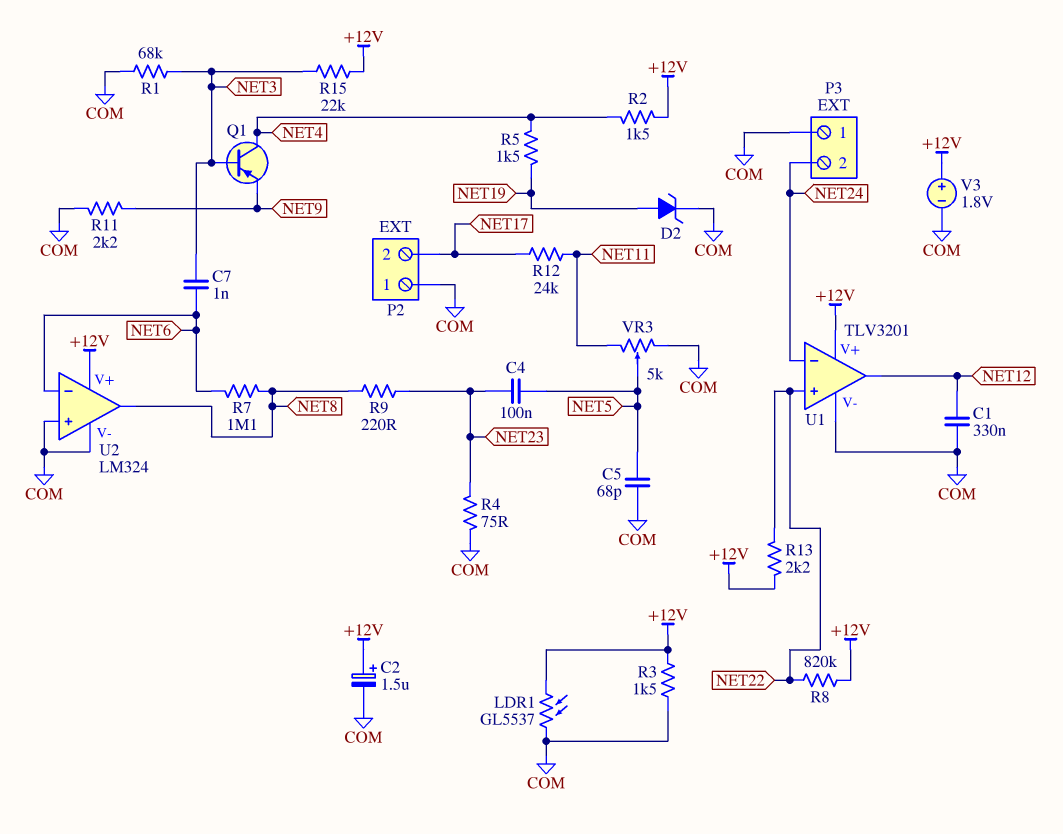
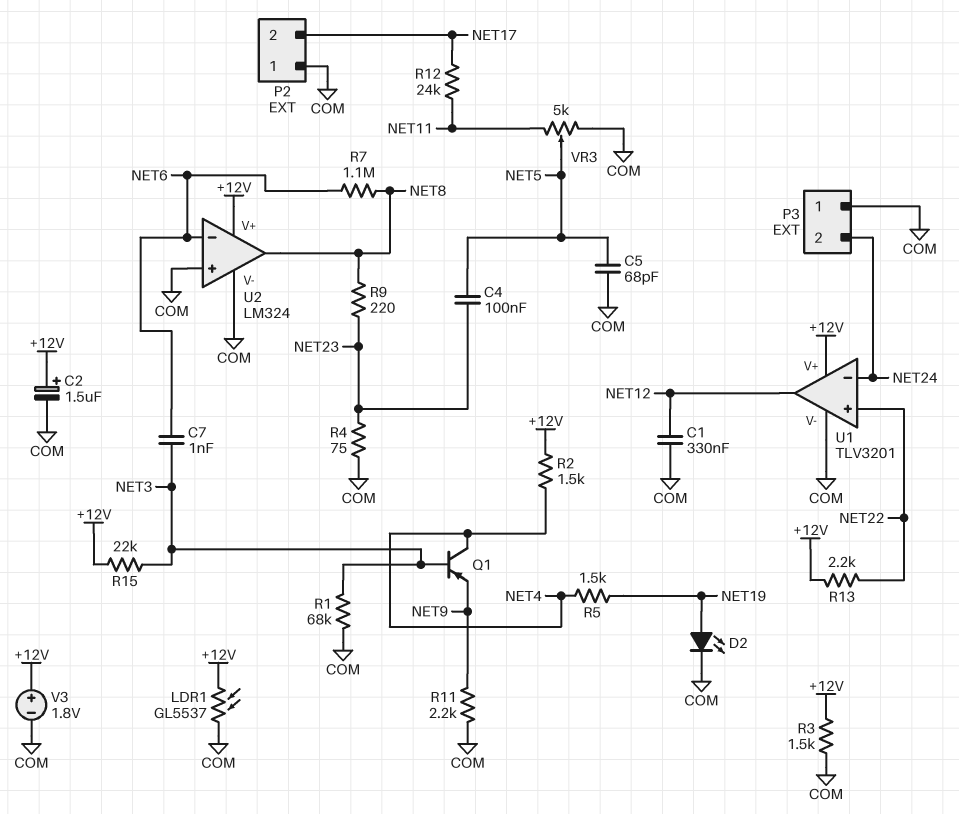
D2: zener (A NET19, K COM) -> LED (A NET19, K COM)
R8: 820k (+12V, NET22) -> none

